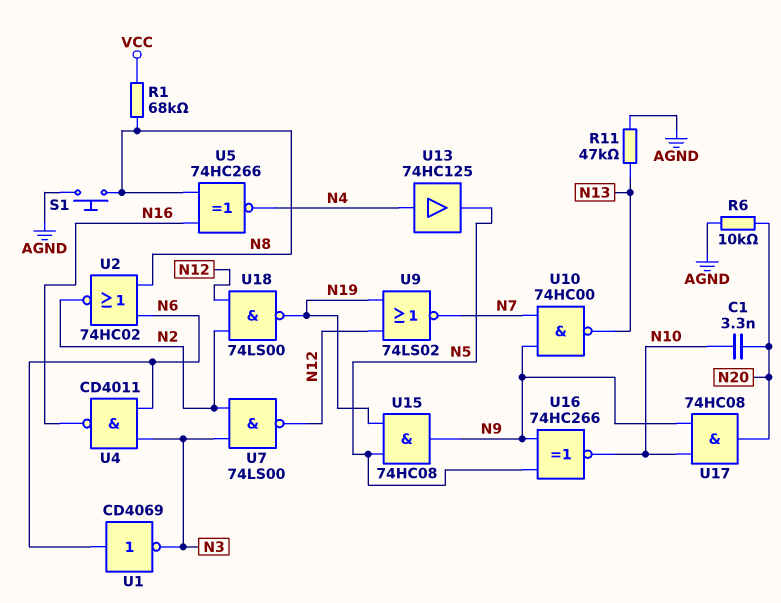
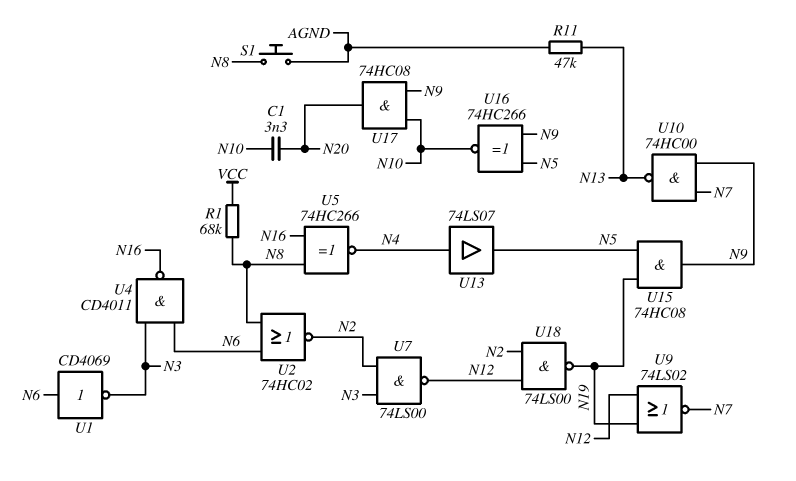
R6: 10k (AGND, N20) -> none
U13: buffer 74HC125 (in N4, out N5) -> buffer 74LS07 (in N4, out N5)

